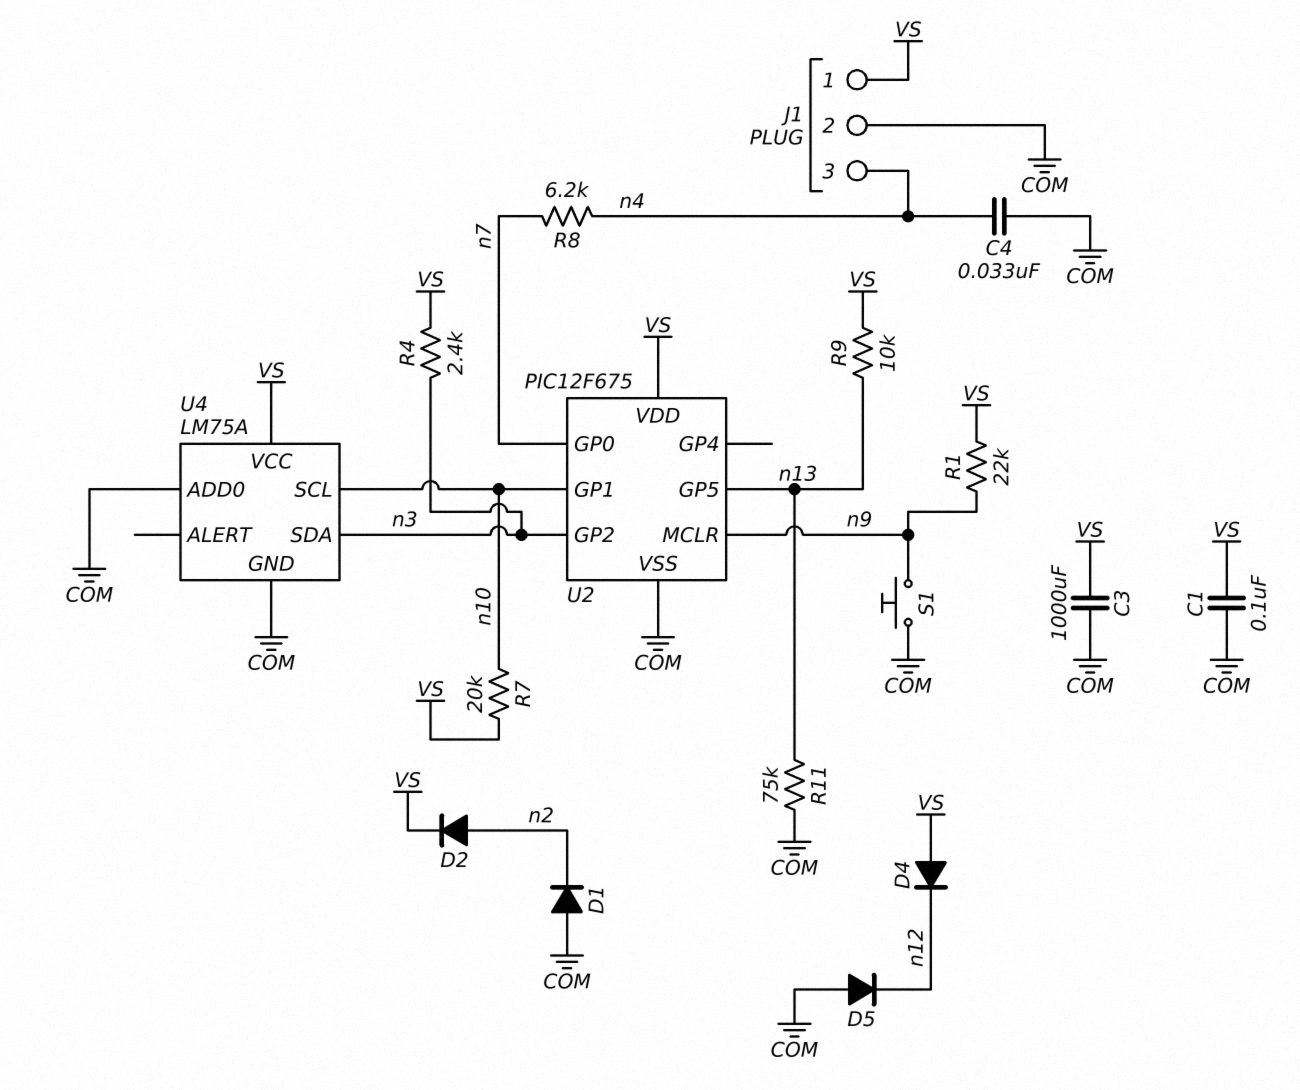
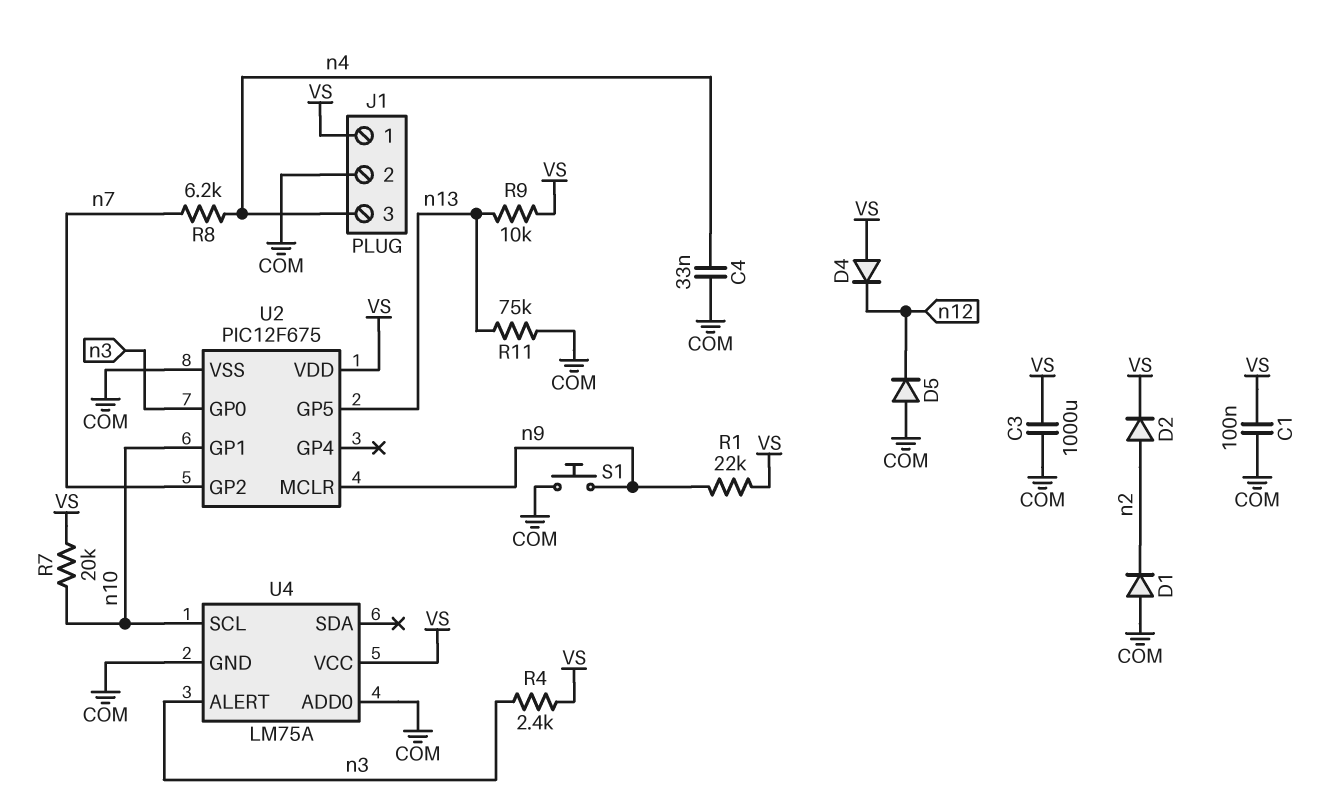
U2 pin GP0: n7 -> n3
U2 pin GP2: n3 -> n7
U4 pin ALERT: none -> n3
U4 pin SDA: n3 -> none

